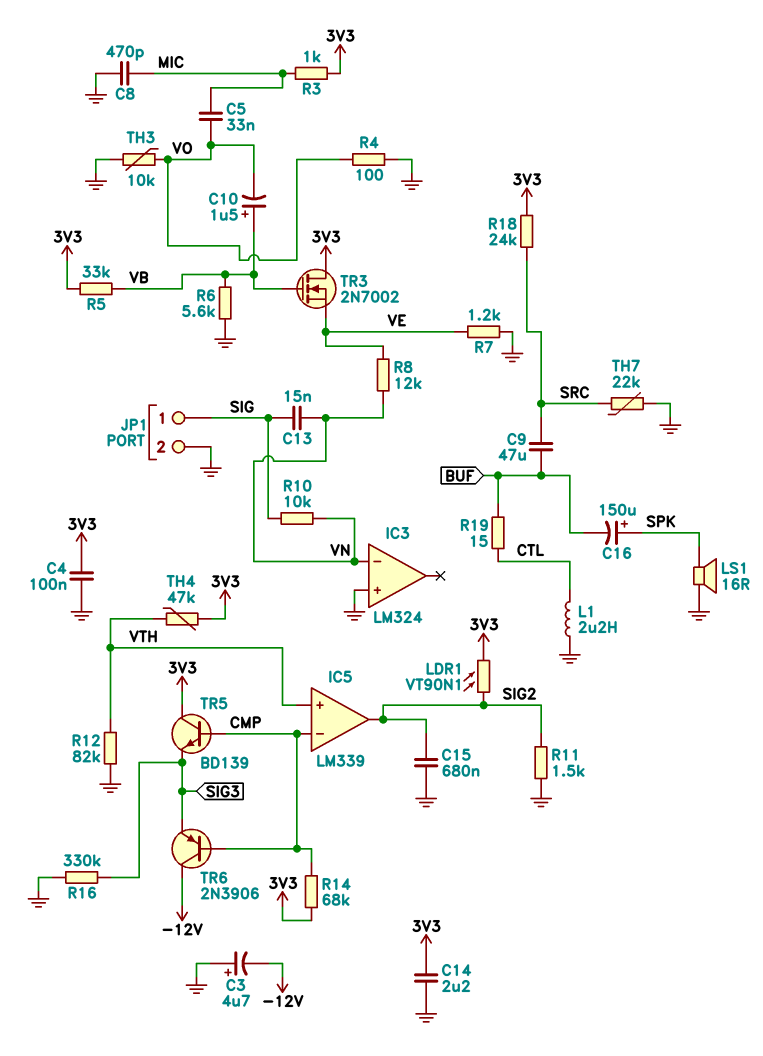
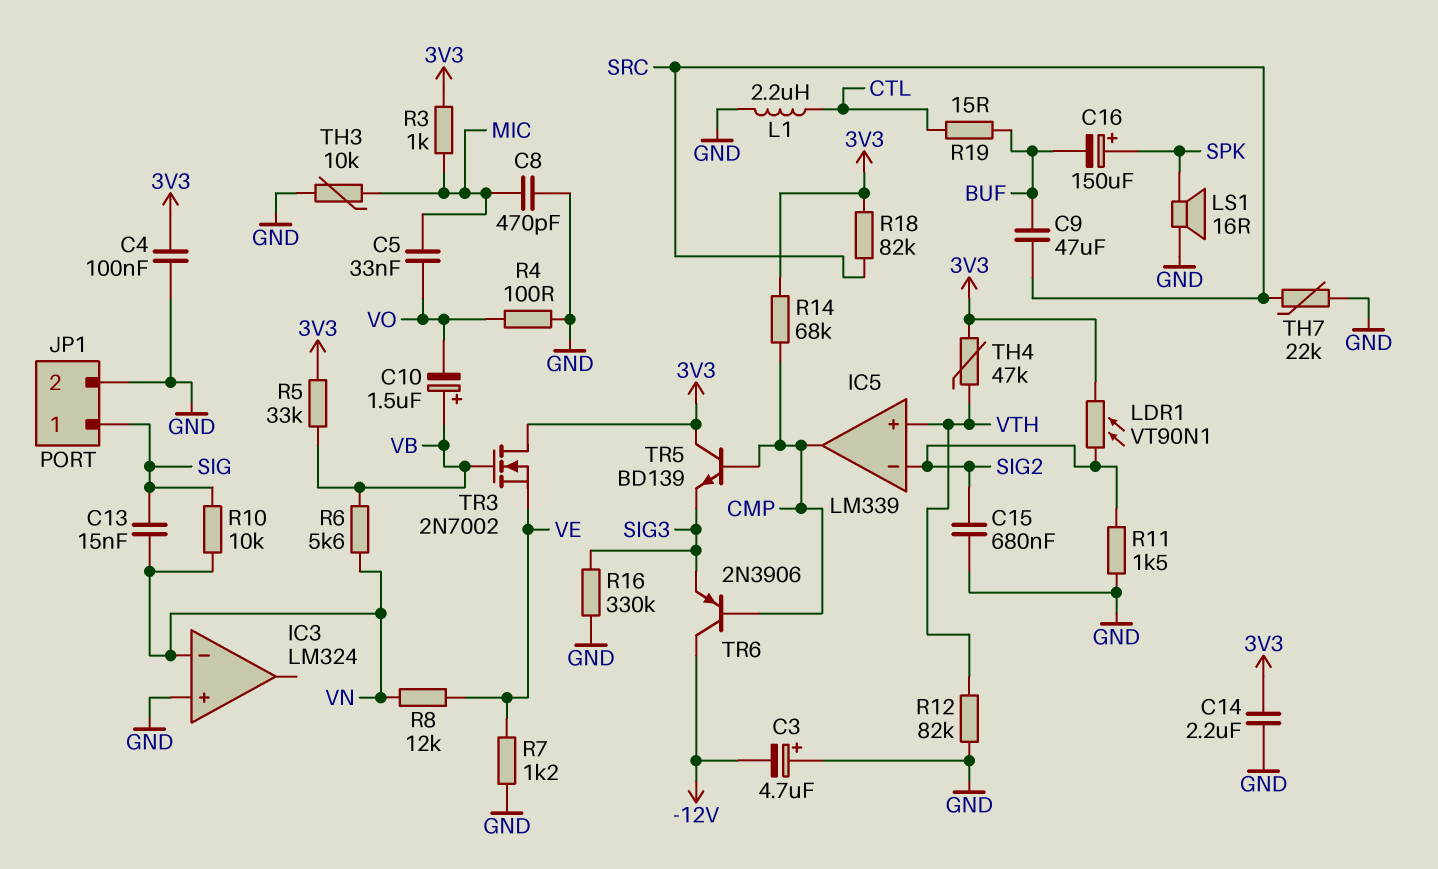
IC5 pin in-: CMP -> SIG2
IC5 pin out: SIG2 -> CMP
R6: 5.6k (GND, VB) -> 5.6k (VB, VN)
R18: 24k (3V3, SRC) -> 82k (3V3, SRC)
TH3: 10k (GND, VO) -> 10k (GND, MIC)

